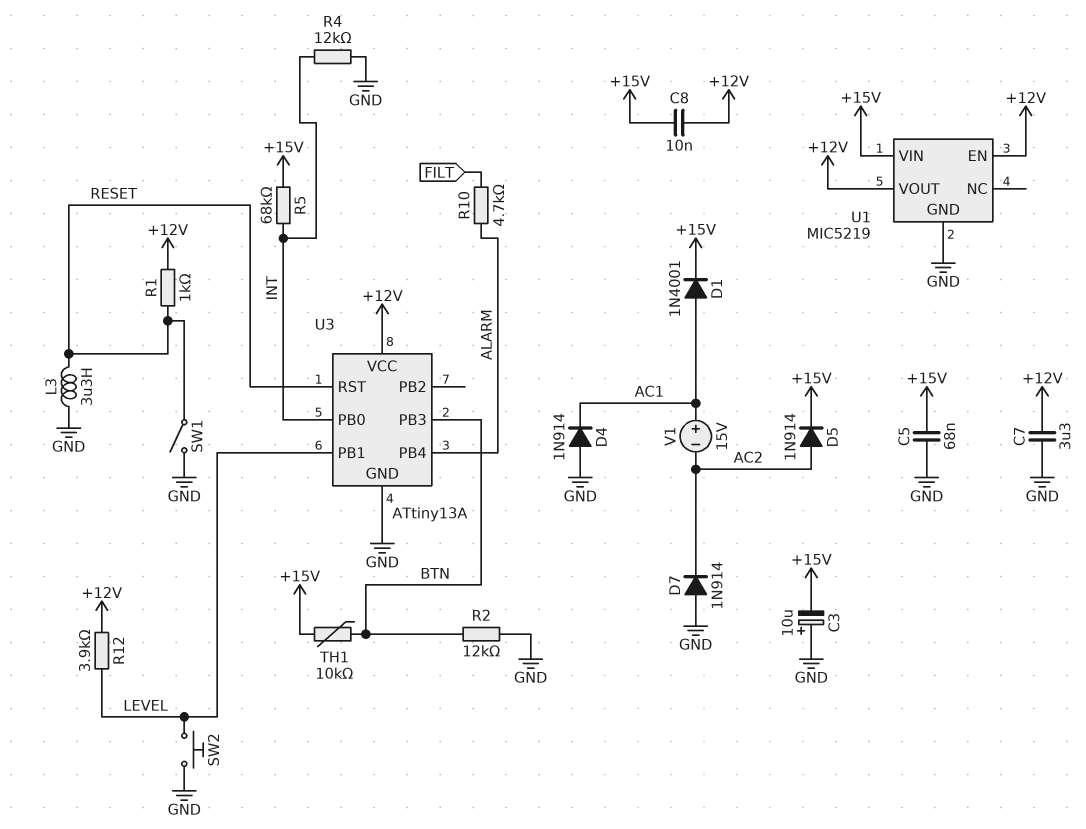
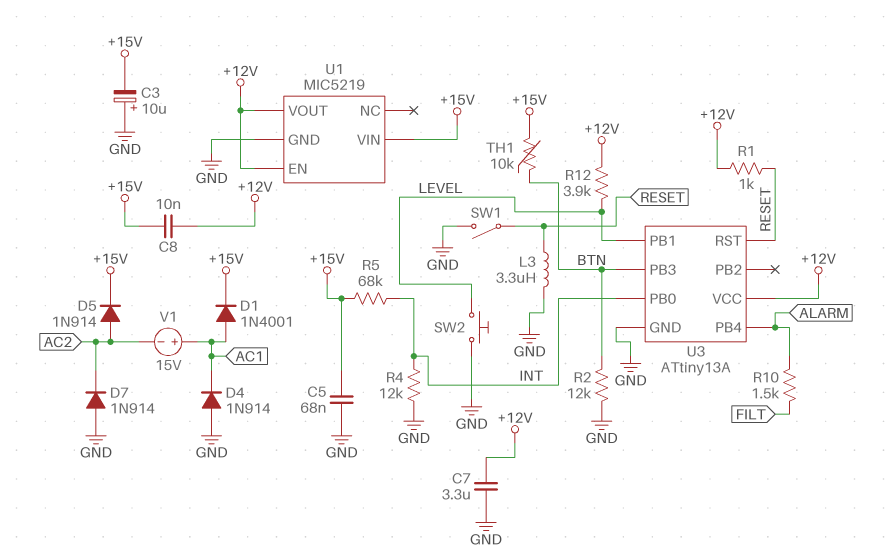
R10: 4.7k (ALARM, FILT) -> 1.5k (ALARM, FILT)

